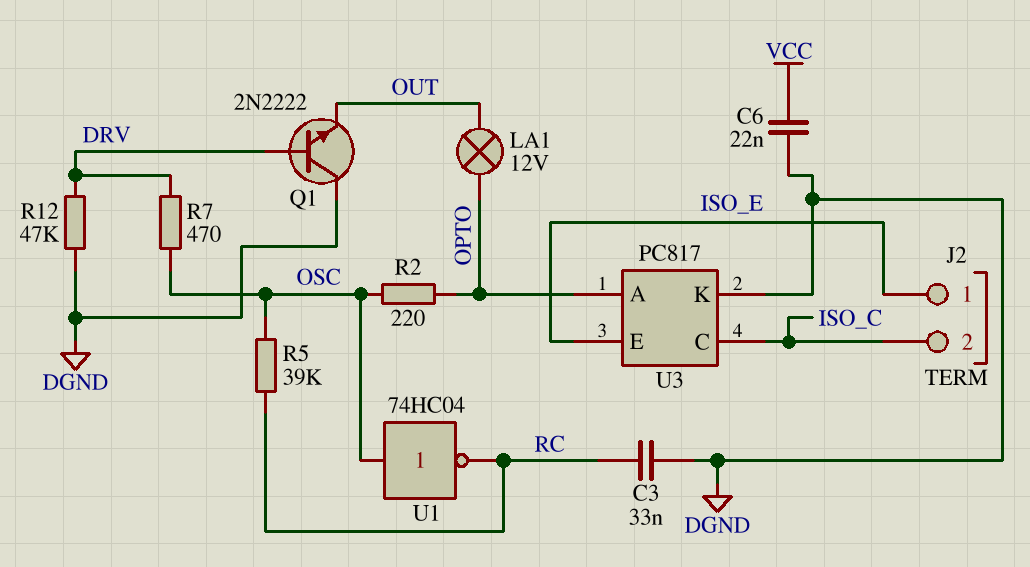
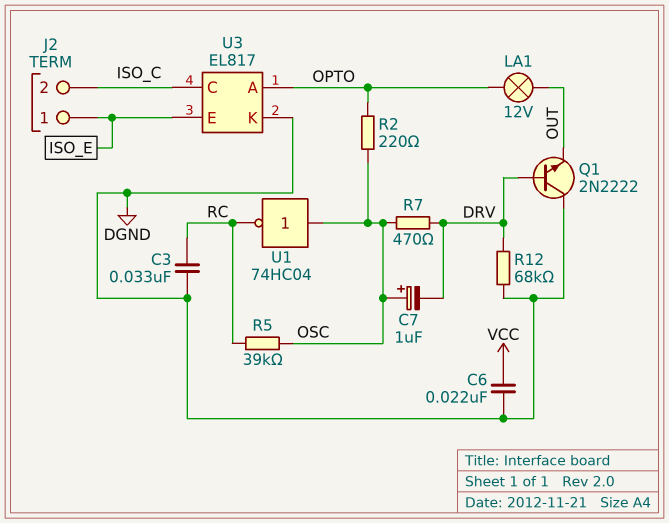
C7: none -> 1uF (plus OSC, minus DRV)
R12: 47k (DGND, DRV) -> 68k (DGND, DRV)
U3: PC817 -> EL817

